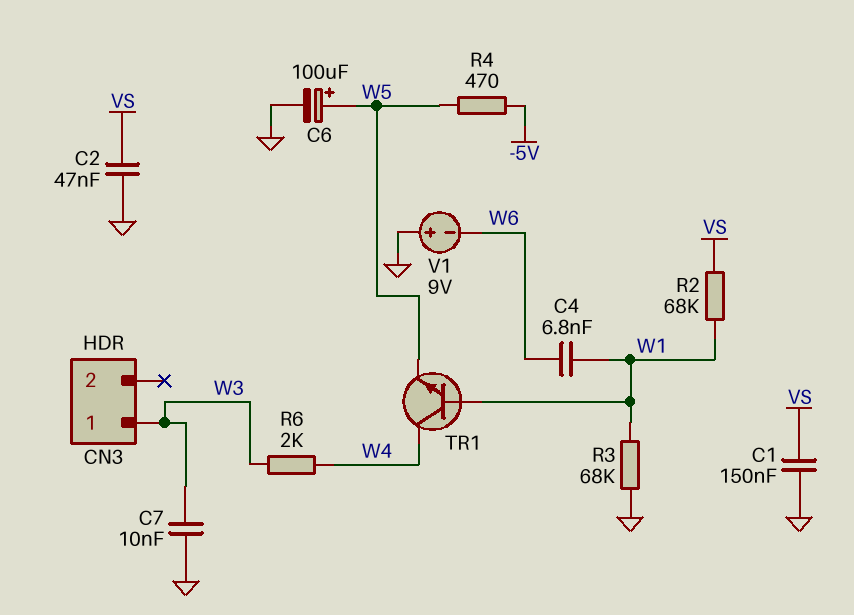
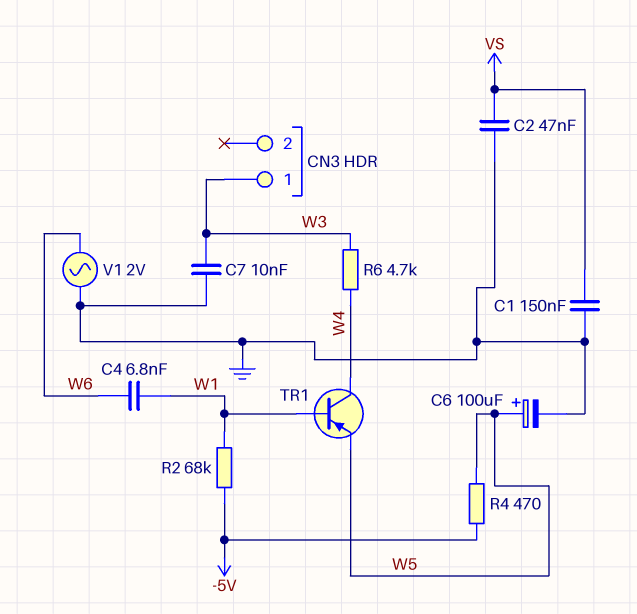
R2: 68k (VS, W1) -> 68k (-5V, W1)
R3: 68k (GND, W1) -> none
R6: 2k (W3, W4) -> 4.7k (W3, W4)
TR1: NPN (B W1, C W4, E W5) -> PNP (B W1, C W4, E W5)
V1: 9V (plus GND, minus W6) -> AC 2V (GND, W6)

